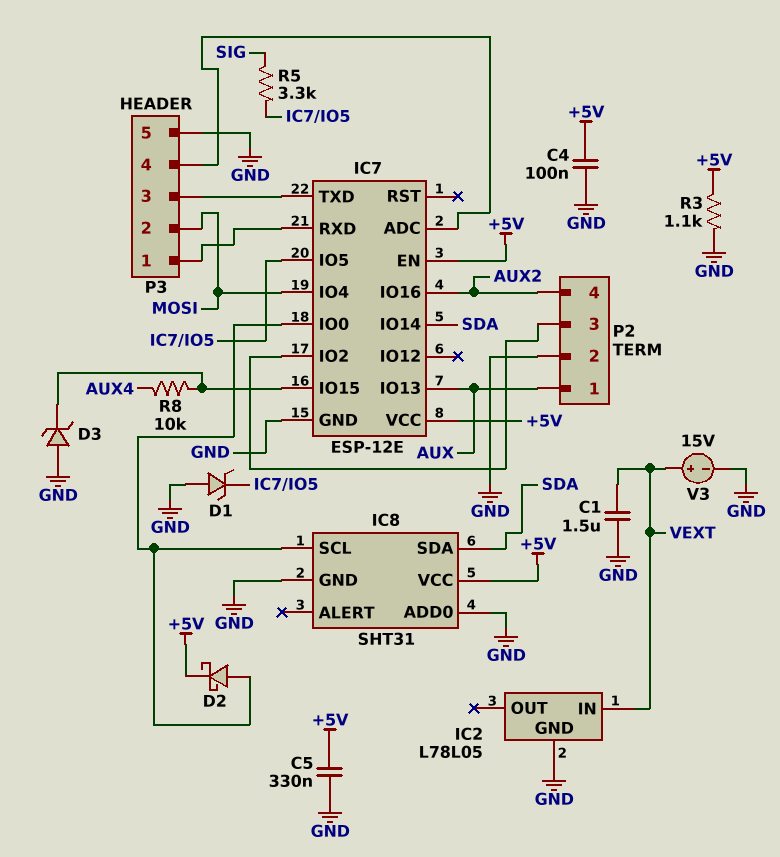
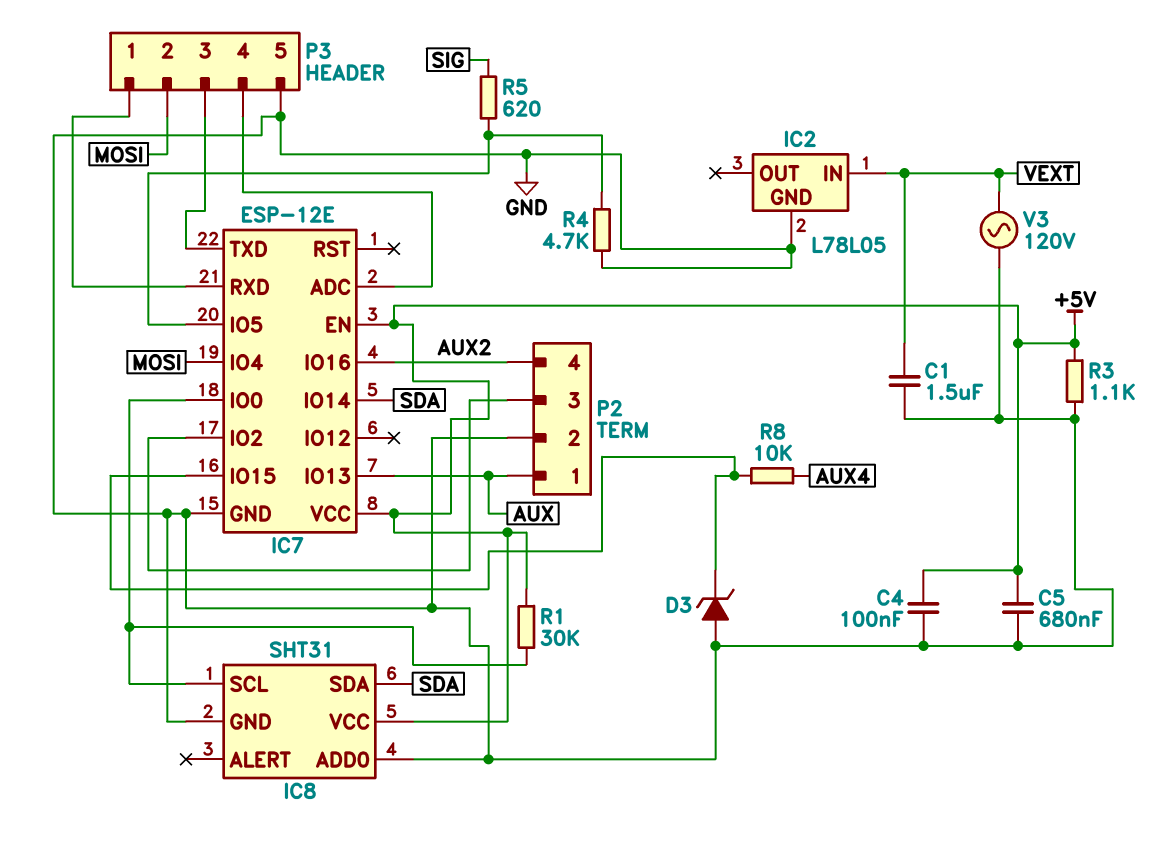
C5: 330nF (+5V, GND) -> 680nF (+5V, GND)
D1: zener (A GND, K IC7/IO5) -> none
D2: schottky (A IC7/IO0, K +5V) -> none
R1: none -> 30k (+5V, IC7/IO0)
R4: none -> 4.7k (GND, IC7/IO5)
R5: 3.3k (IC7/IO5, SIG) -> 620 (IC7/IO5, SIG)
V3: 15V (plus VEXT, minus GND) -> AC 120V (GND, VEXT)

